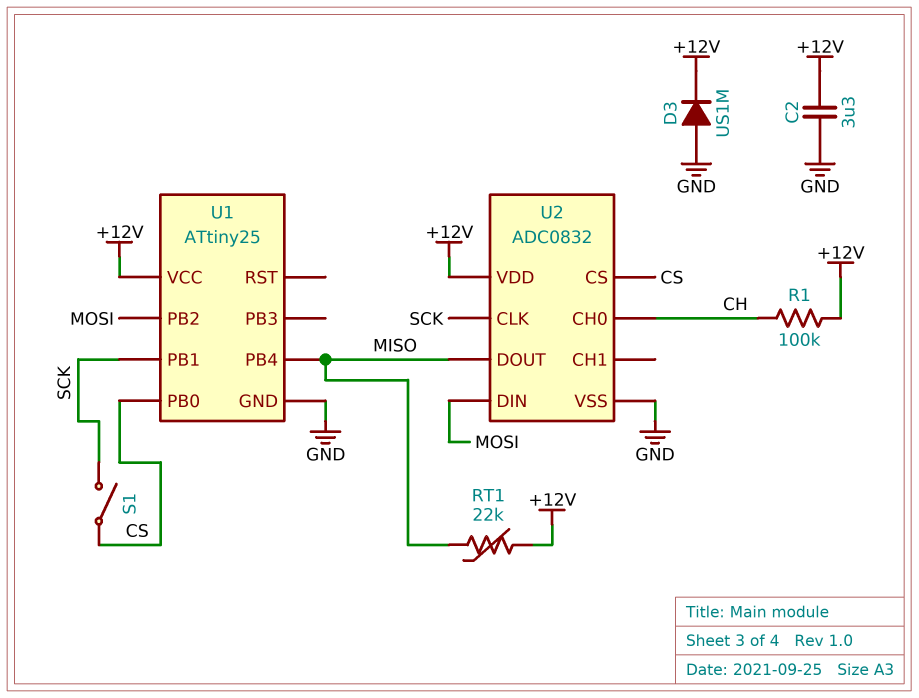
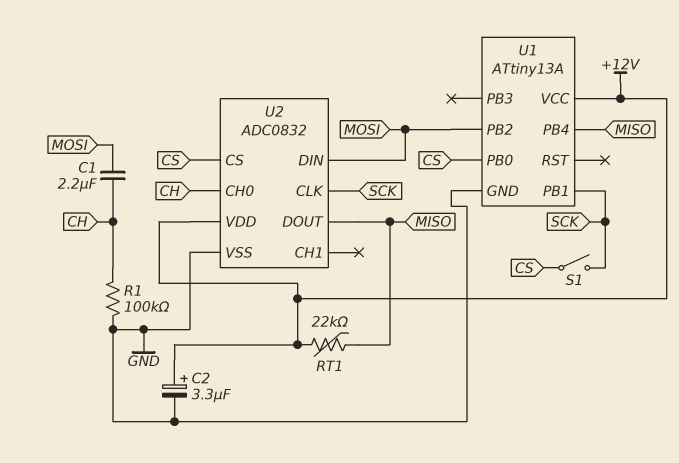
C1: none -> 2.2uF (CH, MOSI)
C2: 3.3uF (+12V, GND) -> 3.3uF (plus +12V, minus GND)
D3: diode US1M (A GND, K +12V) -> none
R1: 100k (+12V, CH) -> 100k (CH, GND)
U1: ATtiny25 -> ATtiny13A

